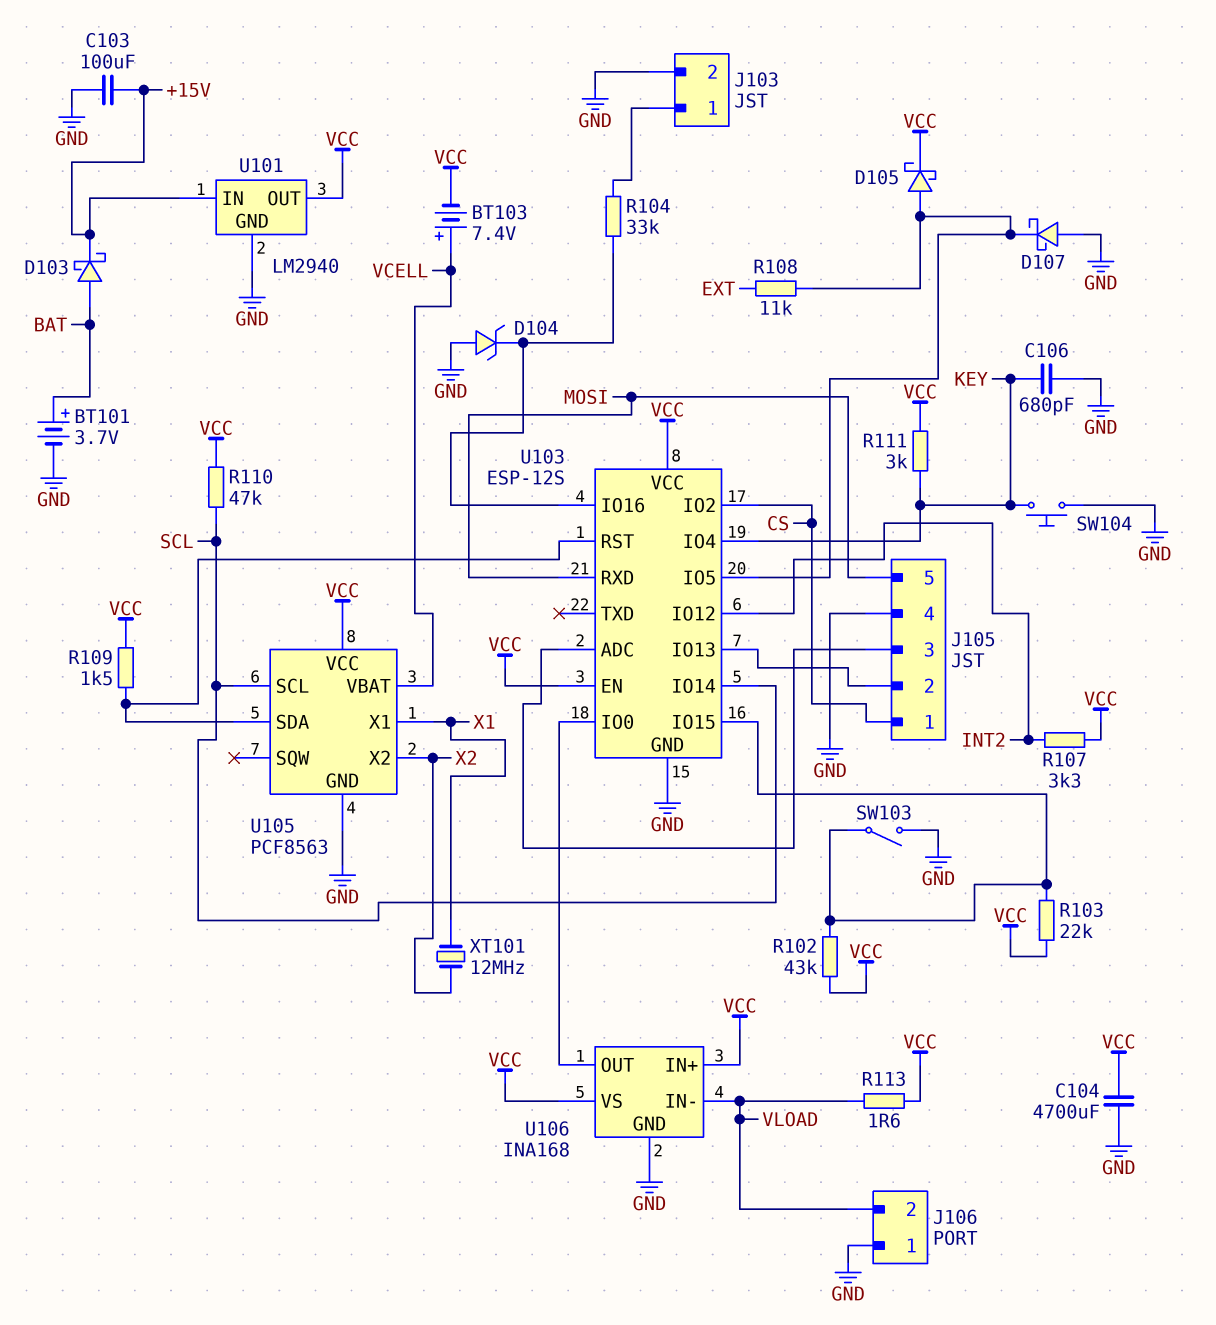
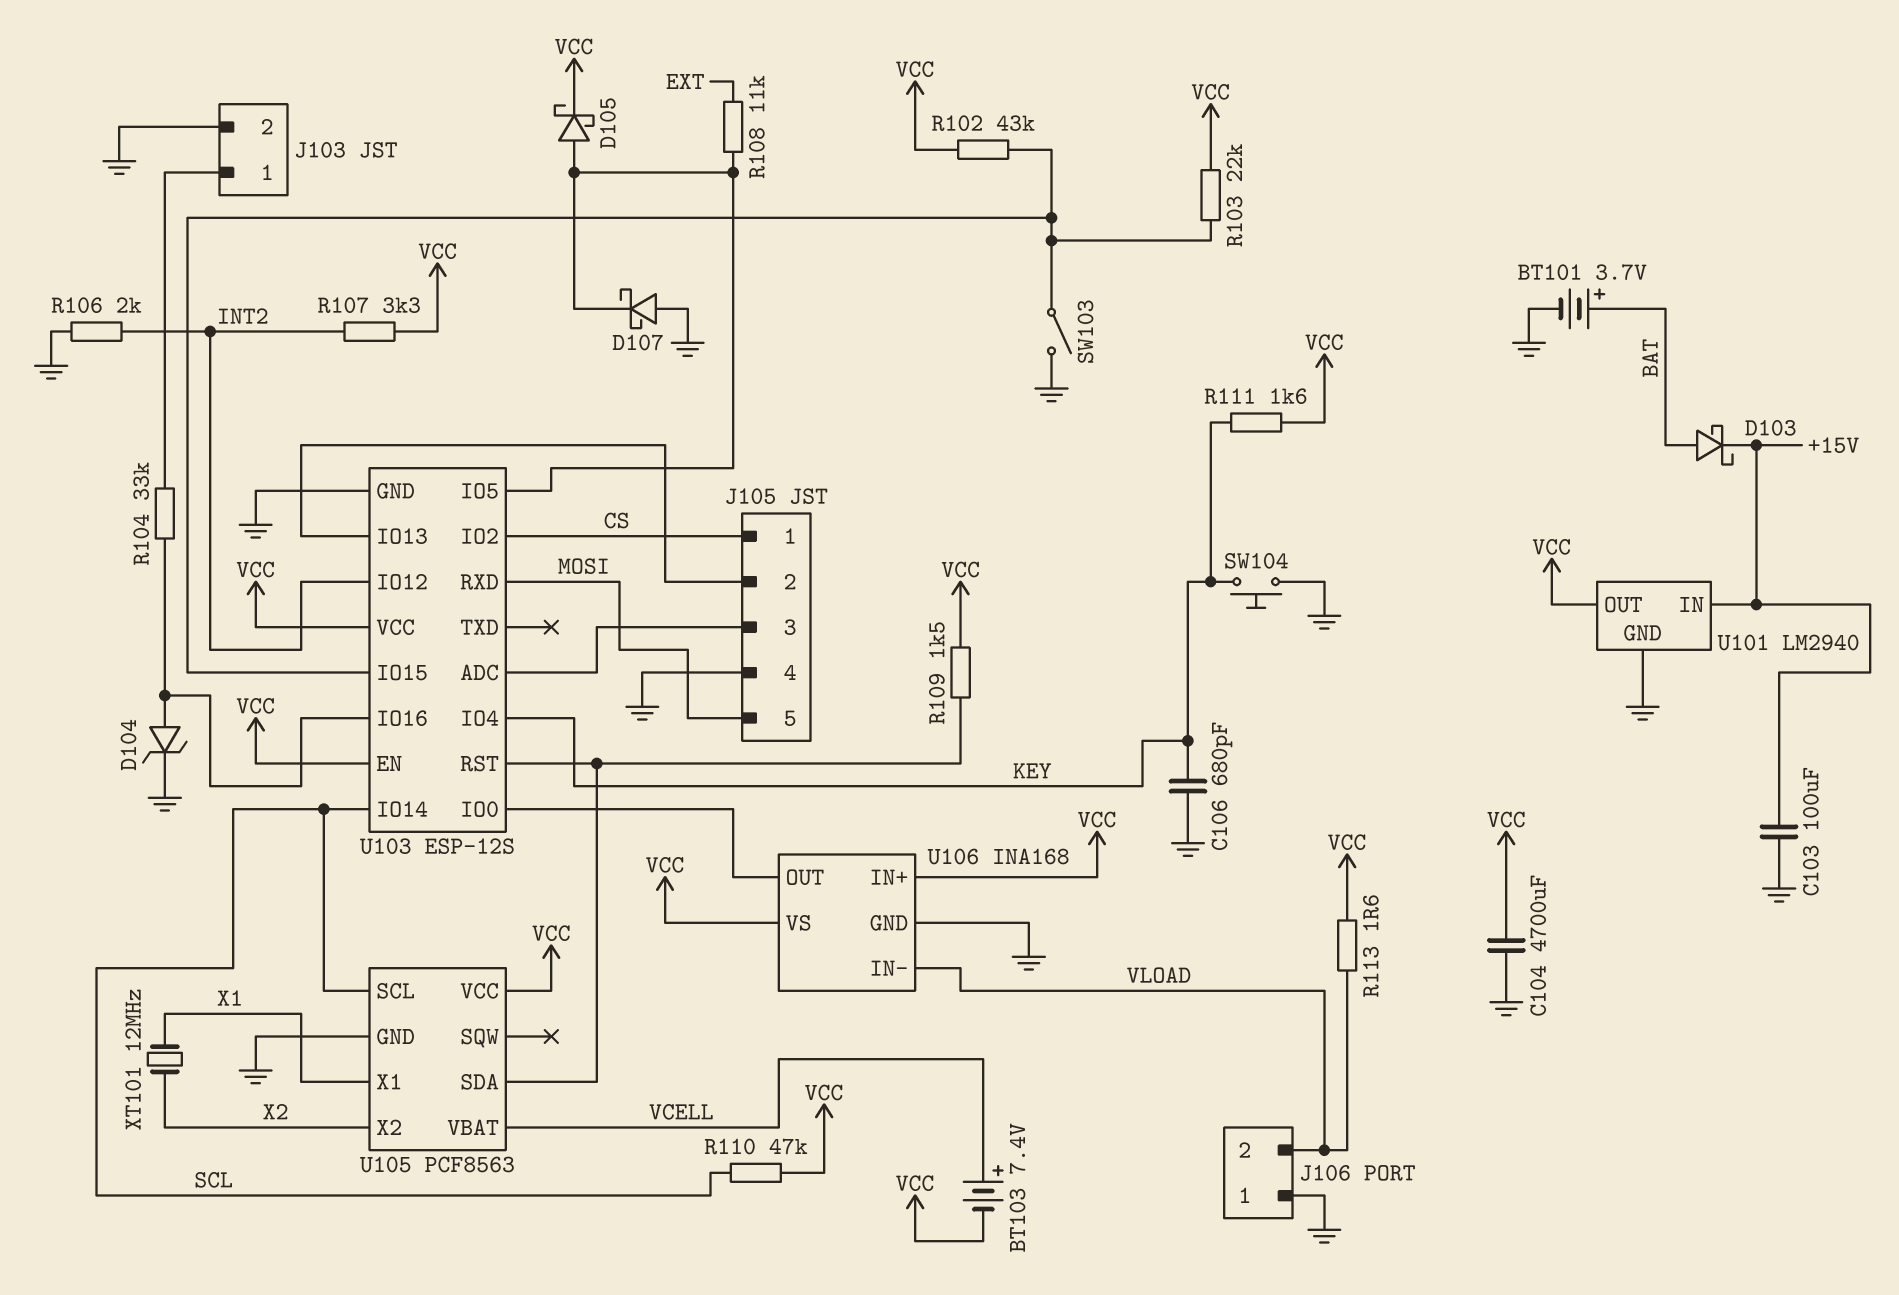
D104: zener (A GND, K U103/IO16) -> zener (A U103/IO16, K GND)
R106: none -> 2k (GND, INT2)
R111: 3k (KEY, VCC) -> 1.6k (KEY, VCC)

